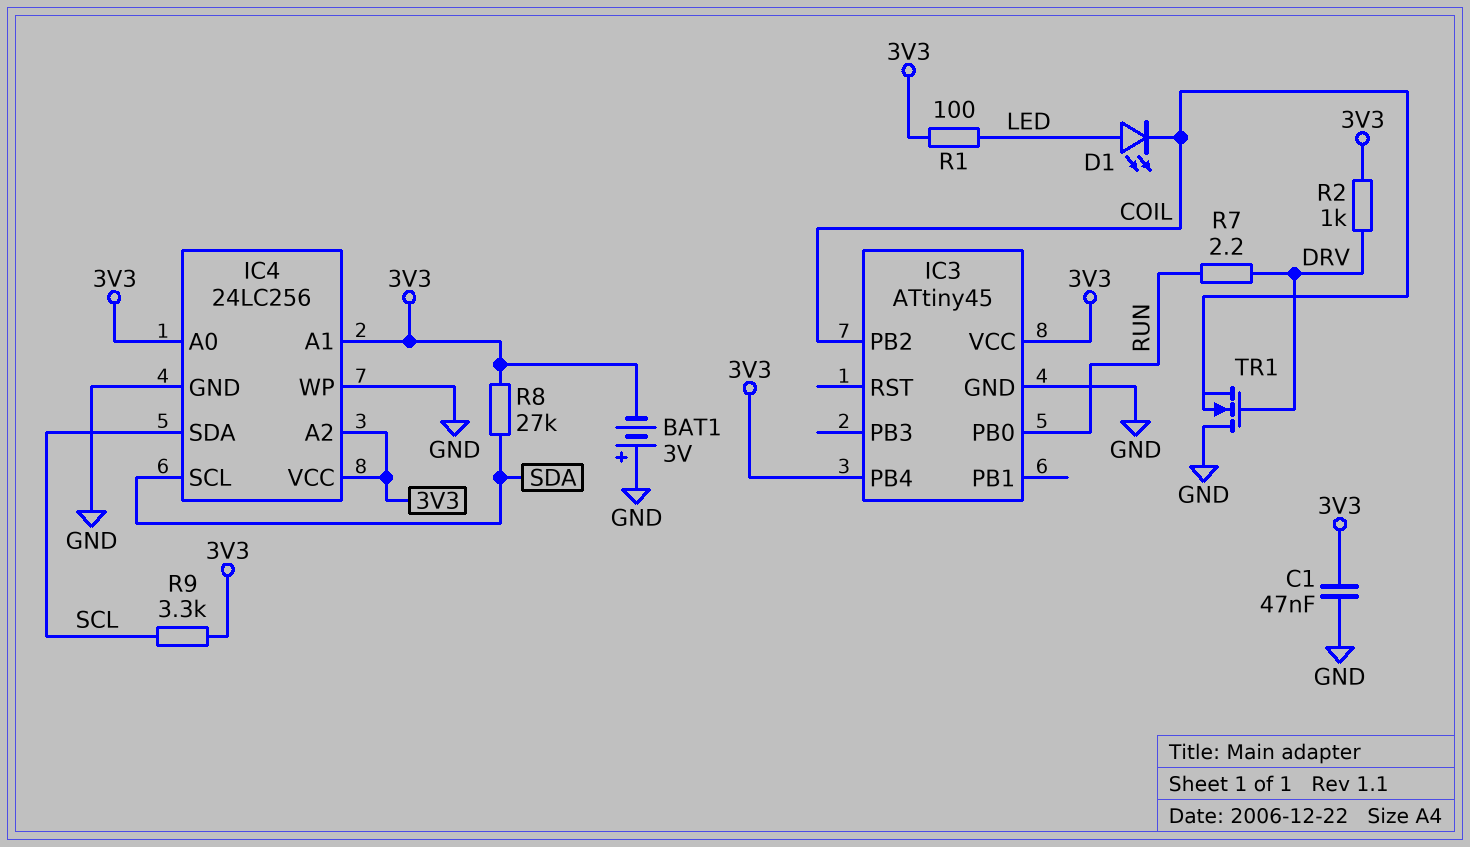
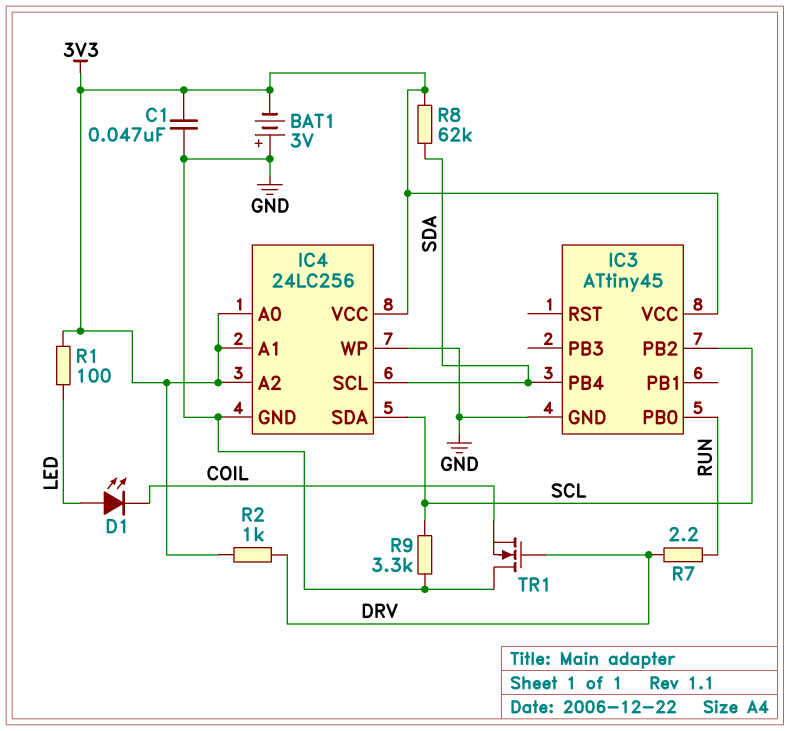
IC3 pin PB2: COIL -> SCL
IC3 pin PB4: 3V3 -> SDA
R8: 27k (3V3, SDA) -> 62k (3V3, SDA)
R9: 3.3k (3V3, SCL) -> 3.3k (GND, SCL)

